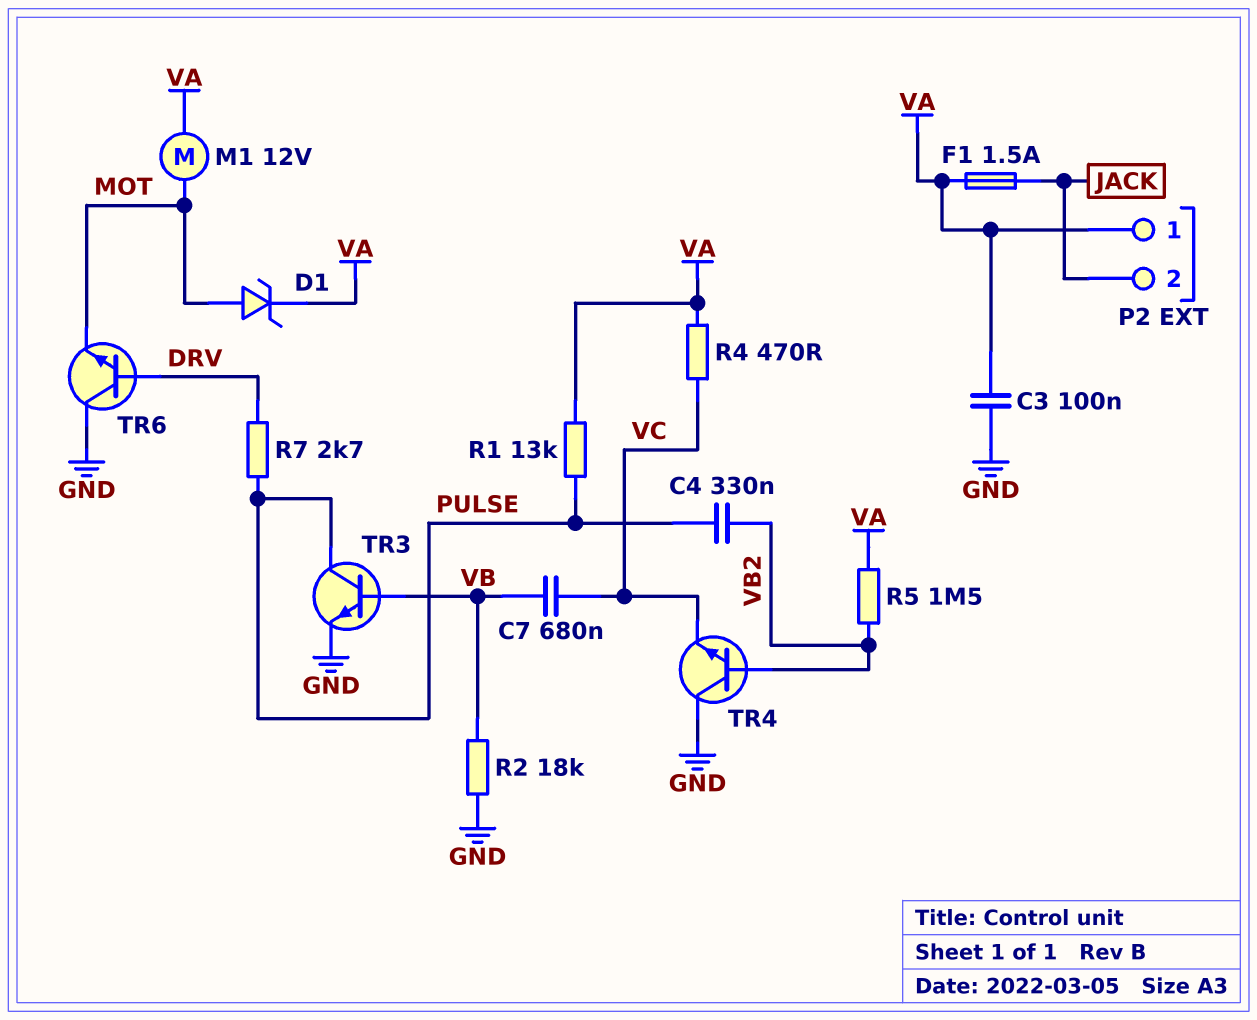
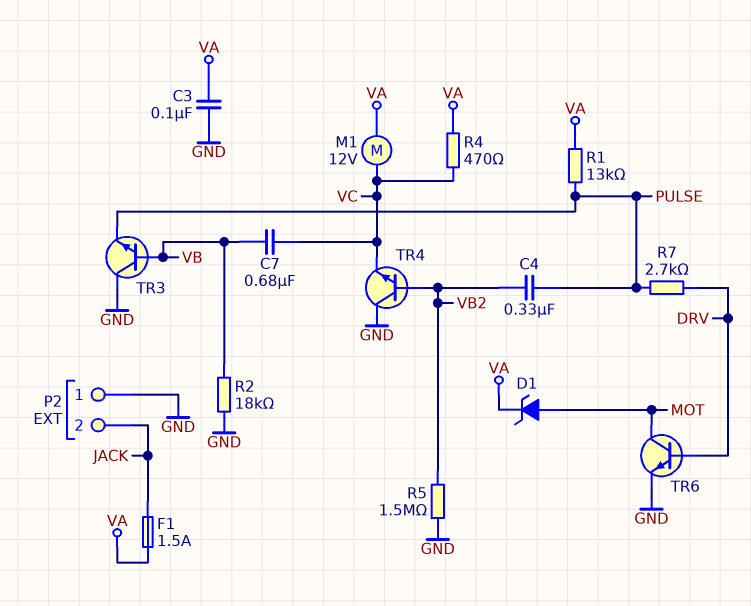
M1: motor 12V (MOT, VA) -> motor 12V (VA, VC)
P2 pin 1: VA -> GND
R5: 1.5M (VA, VB2) -> 1.5M (GND, VB2)
TR3: NPN (B VB, C PULSE, E GND) -> NPN (B VB, C GND, E PULSE)
TR6: NPN (B DRV, C GND, E MOT) -> NPN (B DRV, C MOT, E GND)

